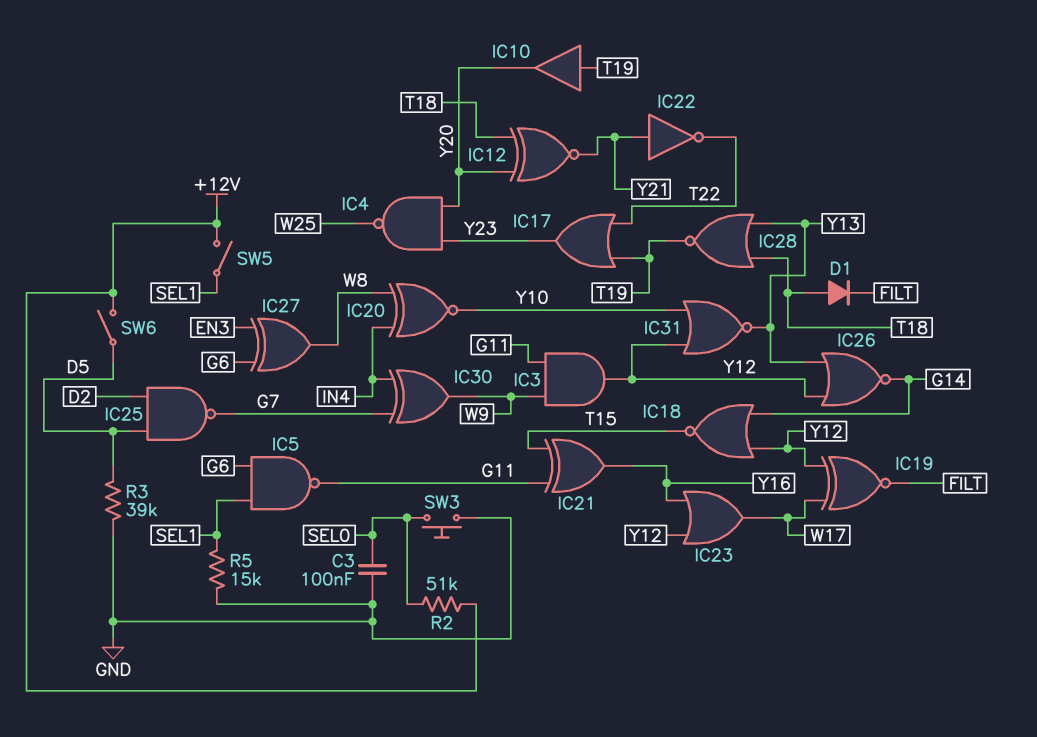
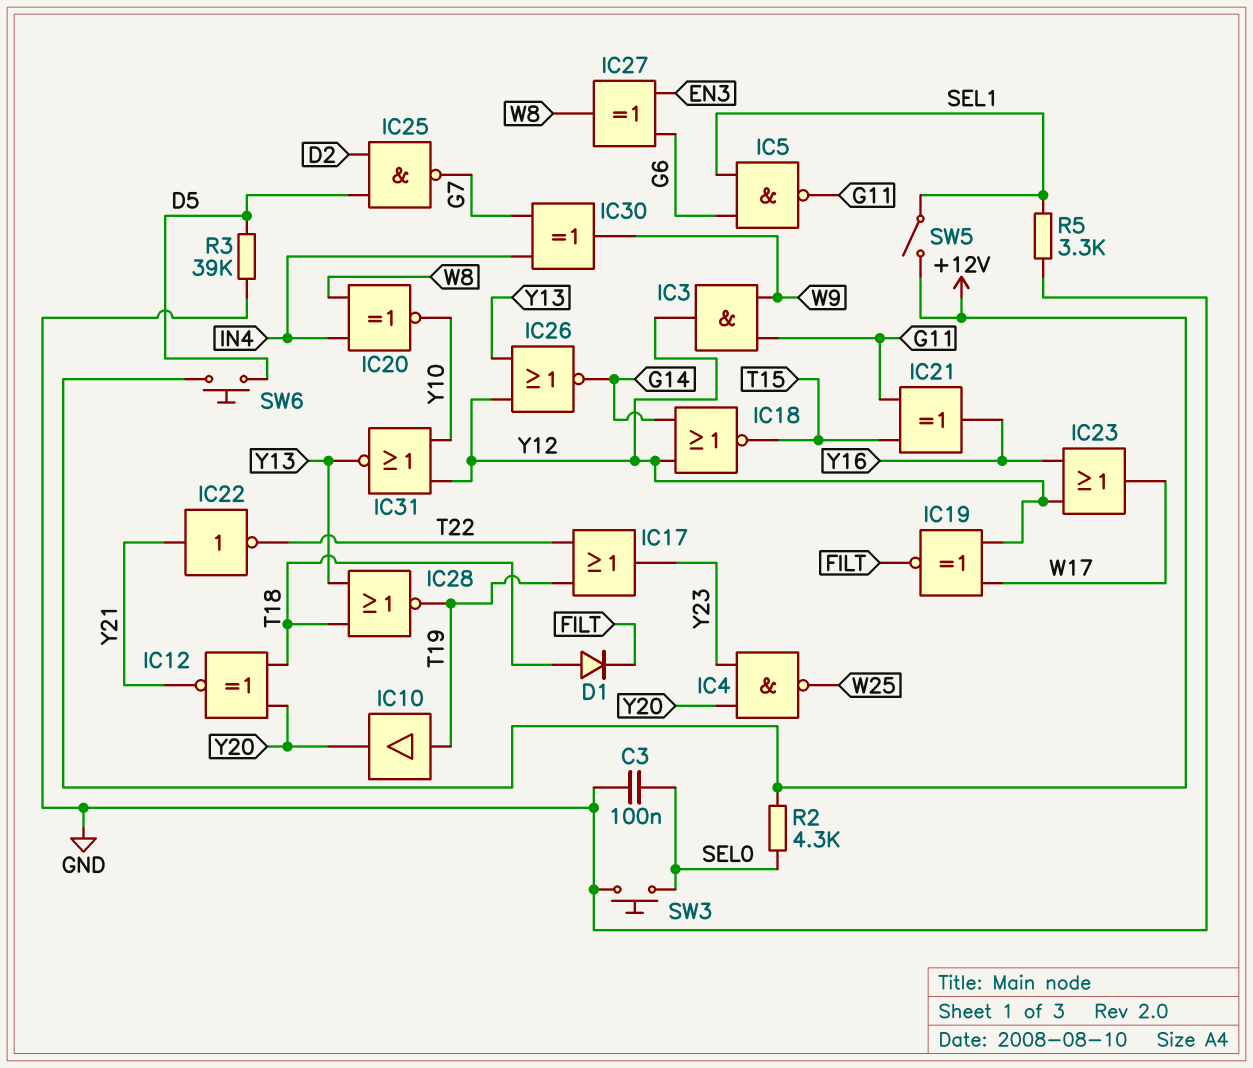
R2: 51k (+12V, SEL0) -> 4.3k (+12V, SEL0)
R5: 15k (GND, SEL1) -> 3.3k (GND, SEL1)
SW6: switch (+12V, D5) -> button (+12V, D5)

